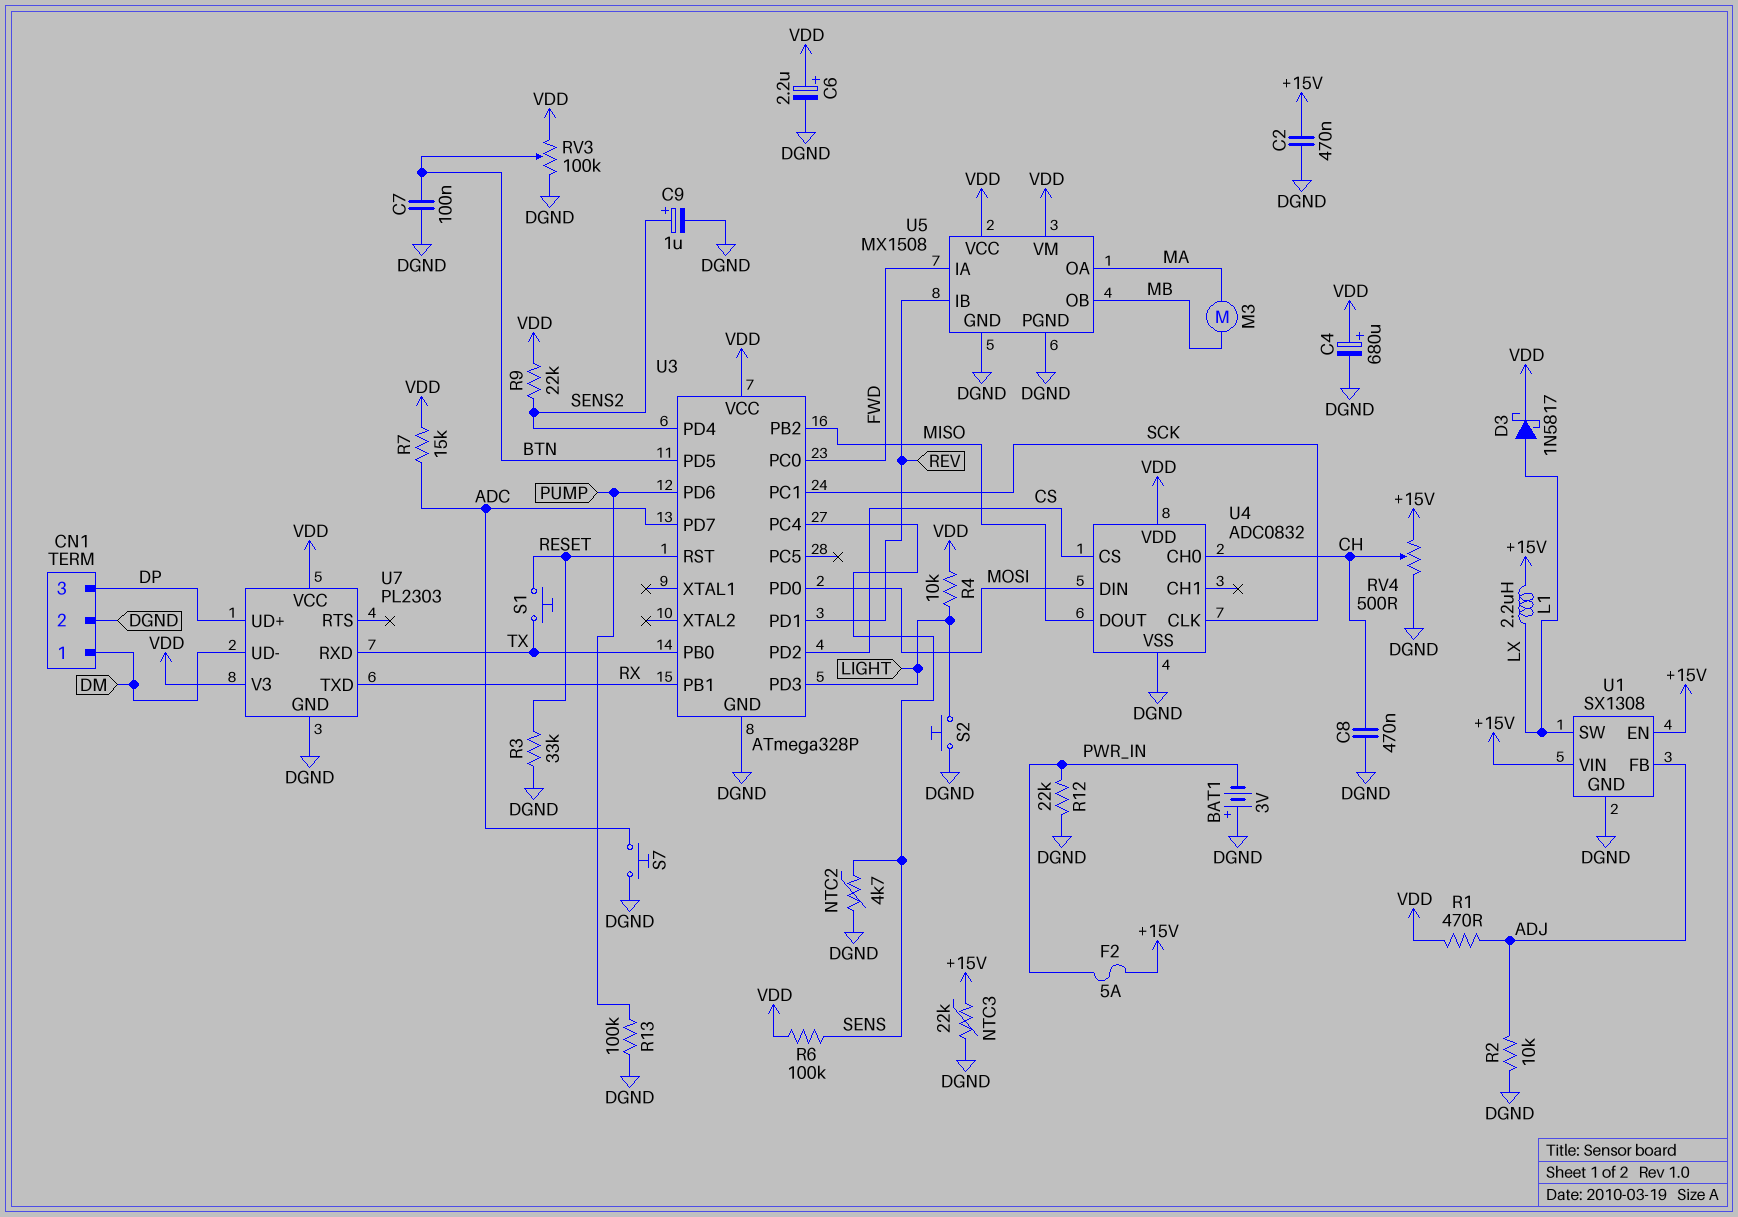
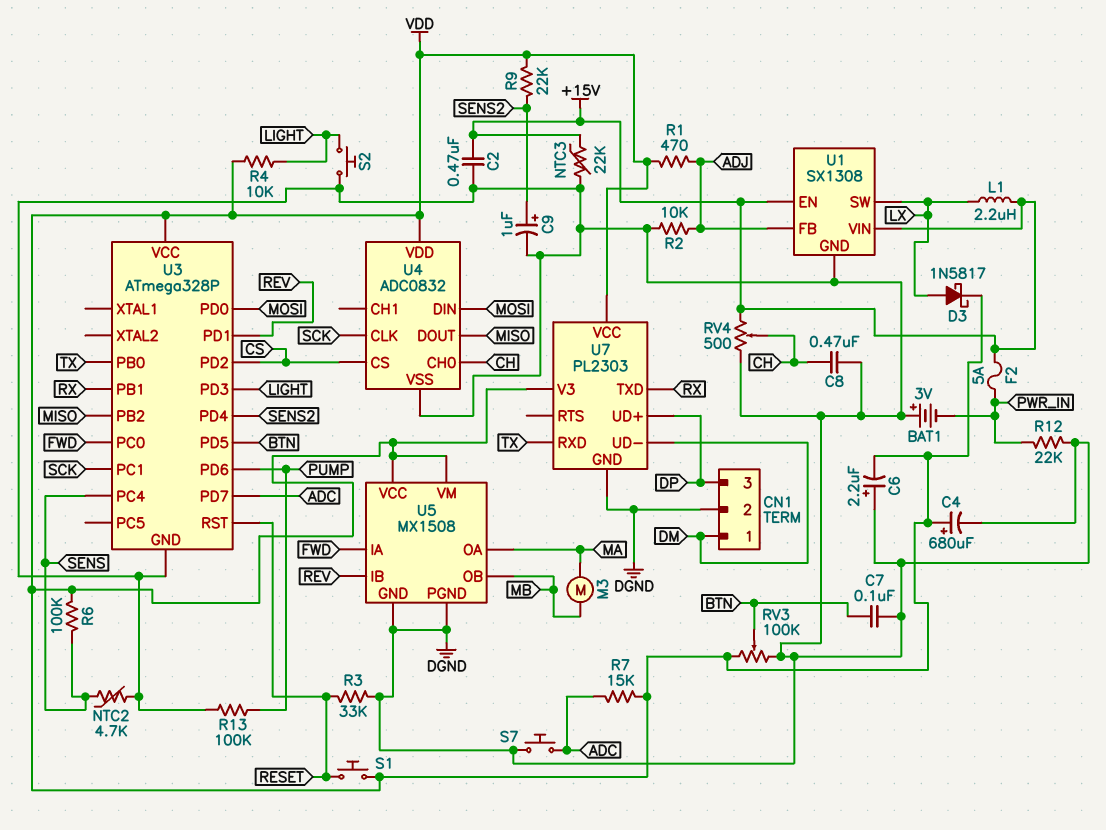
C6: 2.2uF (plus VDD, minus DGND) -> 2.2uF (plus DGND, minus VDD)
S1: button (RESET, TX) -> button (RESET, VDD)

